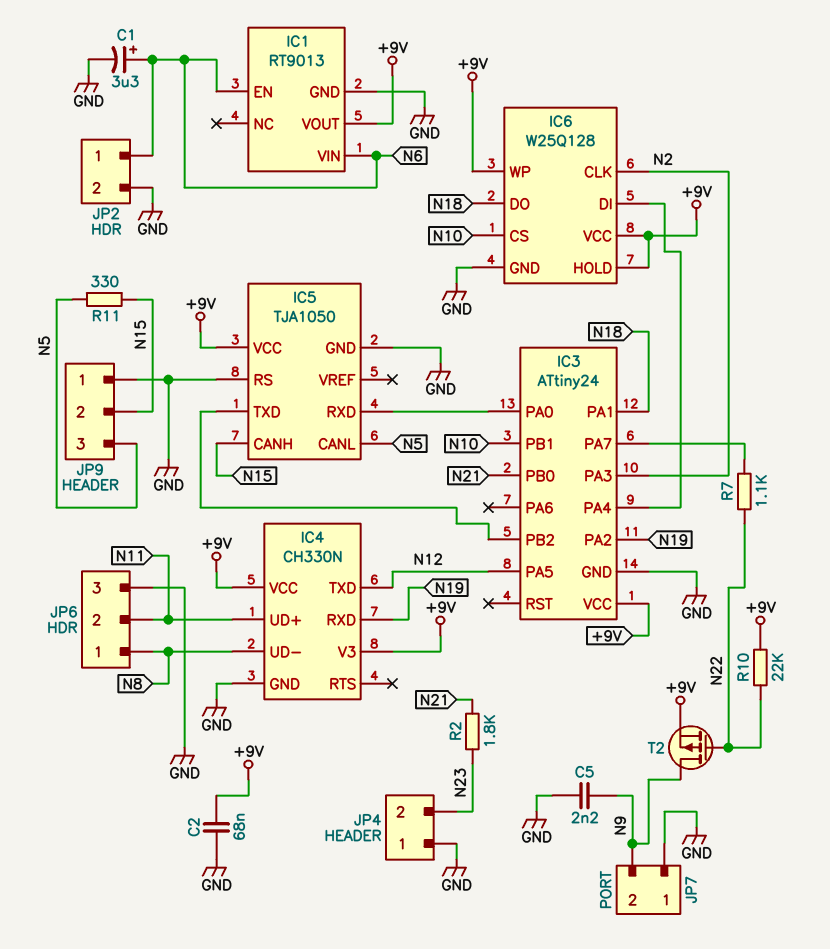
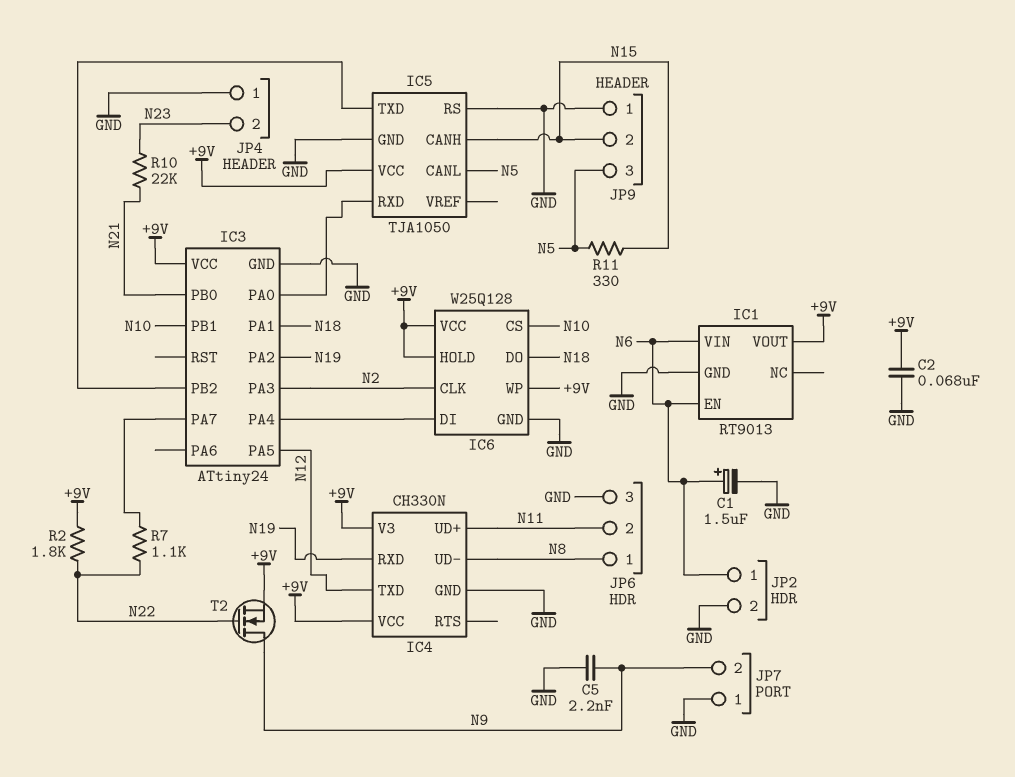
C1: 3.3uF (plus N6, minus GND) -> 1.5uF (plus N6, minus GND)
R2: 1.8k (N21, N23) -> 1.8k (+9V, N22)
R10: 22k (+9V, N22) -> 22k (N21, N23)
T2: PMOS (G N22, D N9, S +9V) -> NMOS (G N22, D N9, S +9V)

